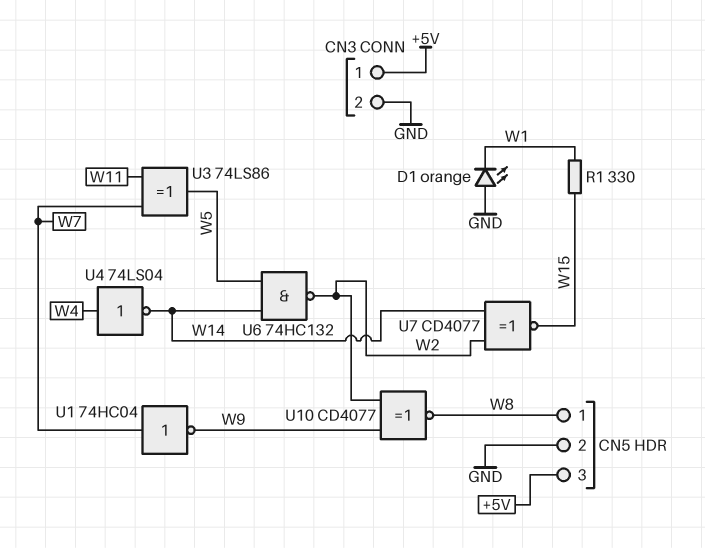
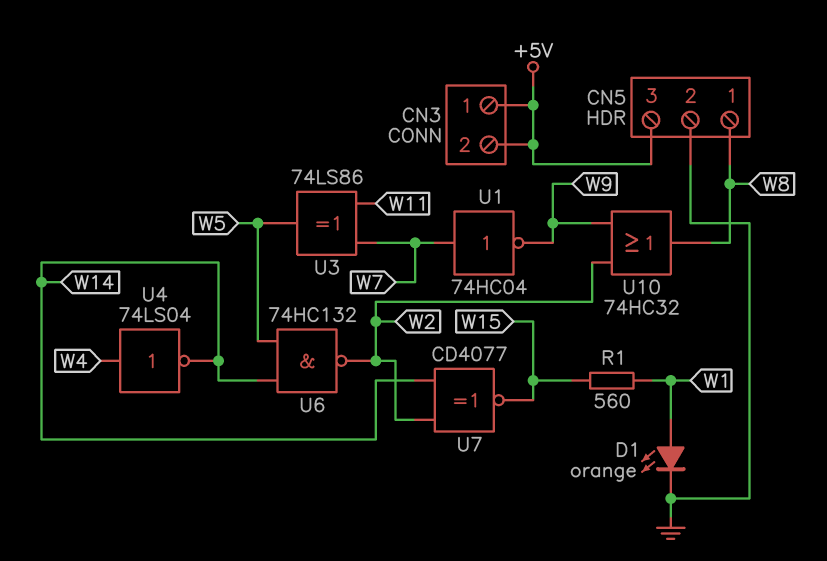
CN3 pin 2: GND -> +5V
D1: LED orange (A GND, K W1) -> LED orange (A W1, K GND)
R1: 330 (W1, W15) -> 560 (W1, W15)
U10: XNOR CD4077 (in W2, in W9, out W8) -> OR 74HC32 (in W2, in W9, out W8)

